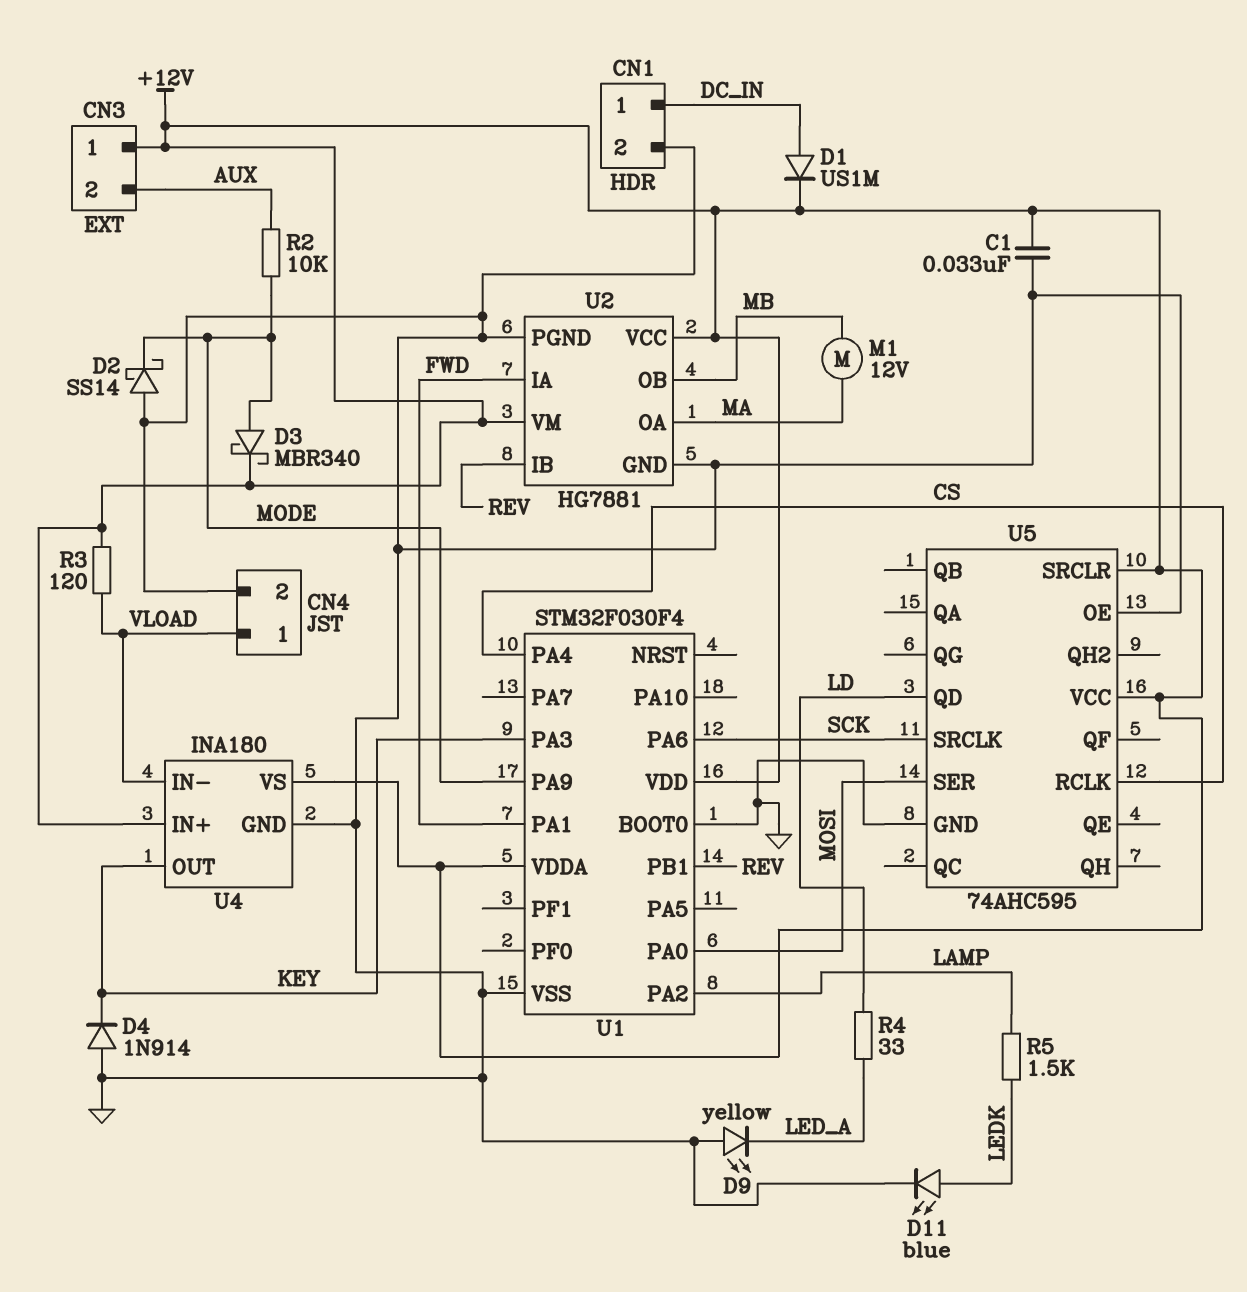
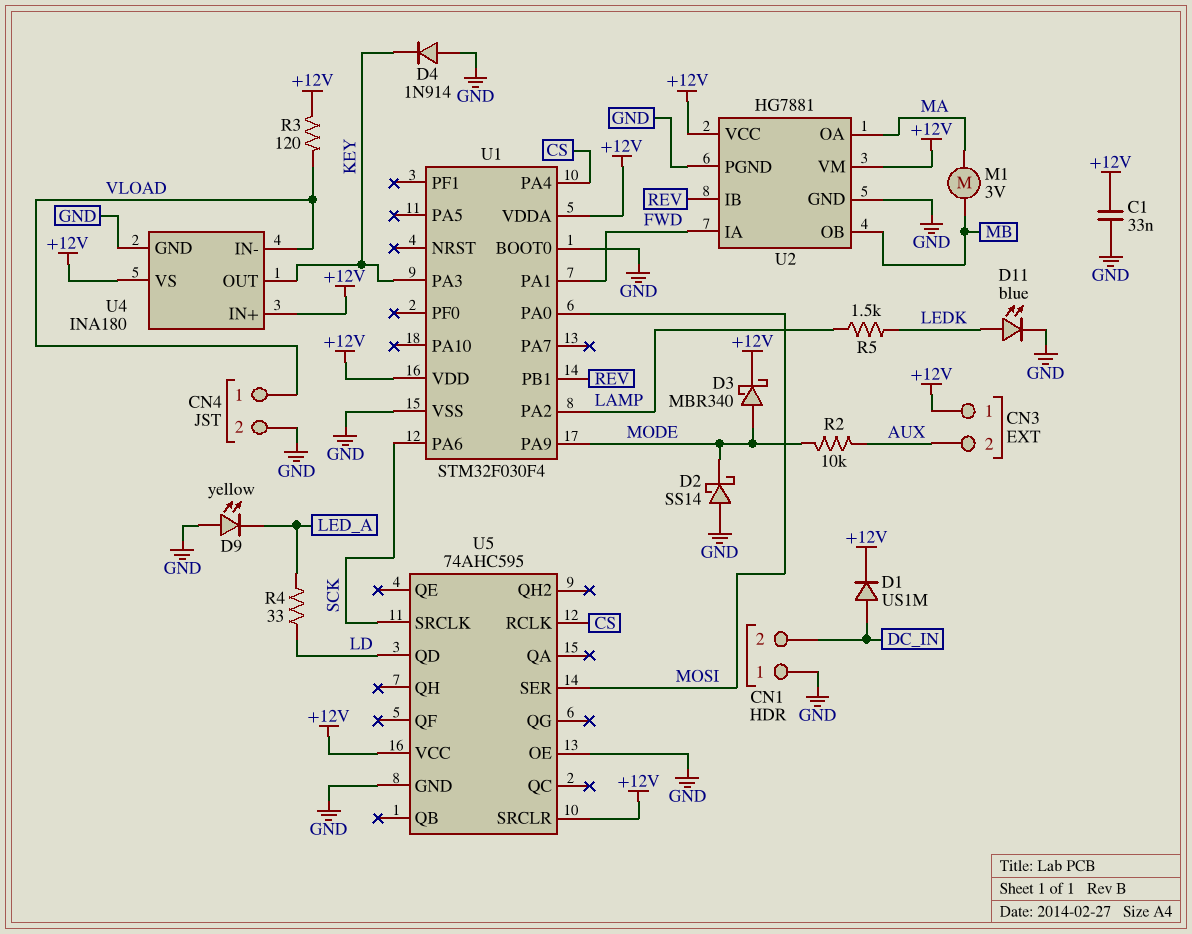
CN1 pin 1: DC_IN -> GND
CN1 pin 2: GND -> DC_IN
M1: motor 12V (MA, MB) -> motor 3V (MA, MB)

